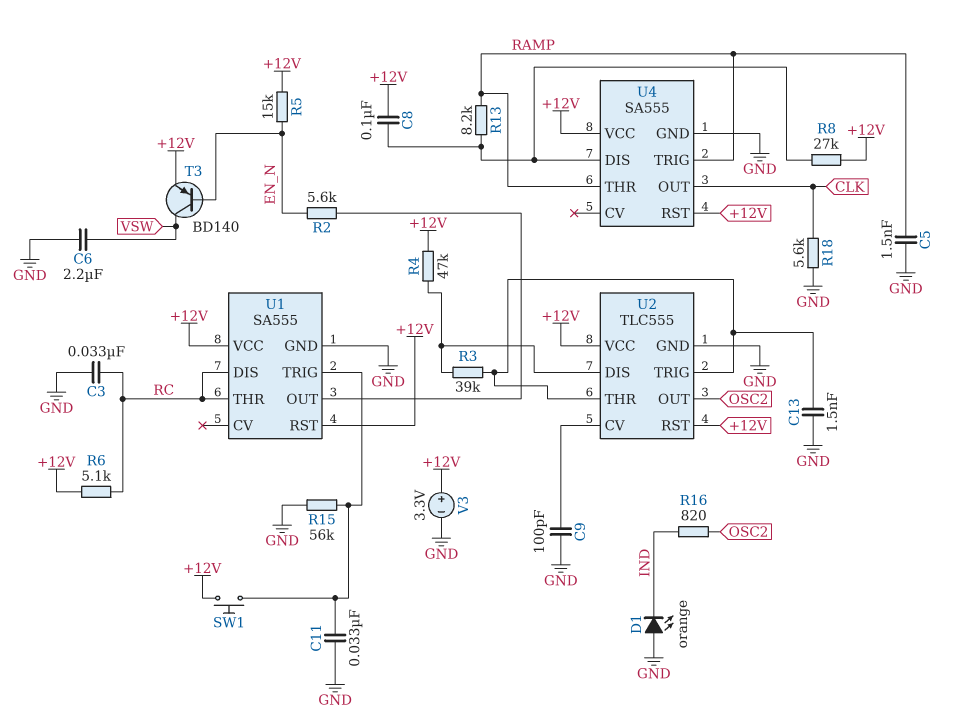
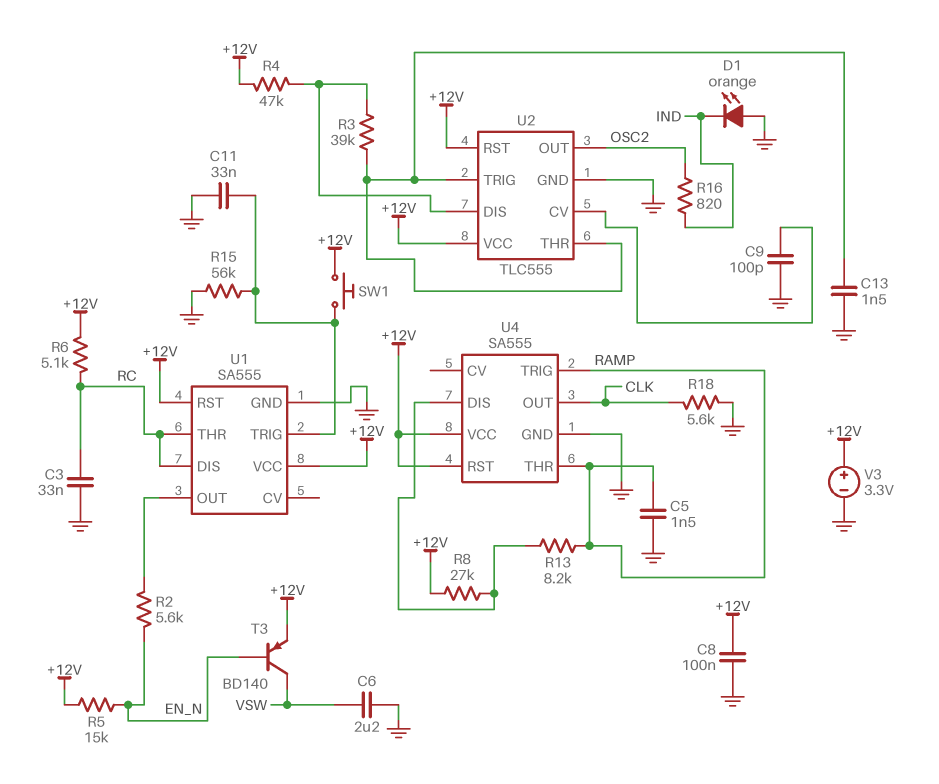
C8: 100nF (+12V, U4/DIS) -> 100nF (+12V, GND)

